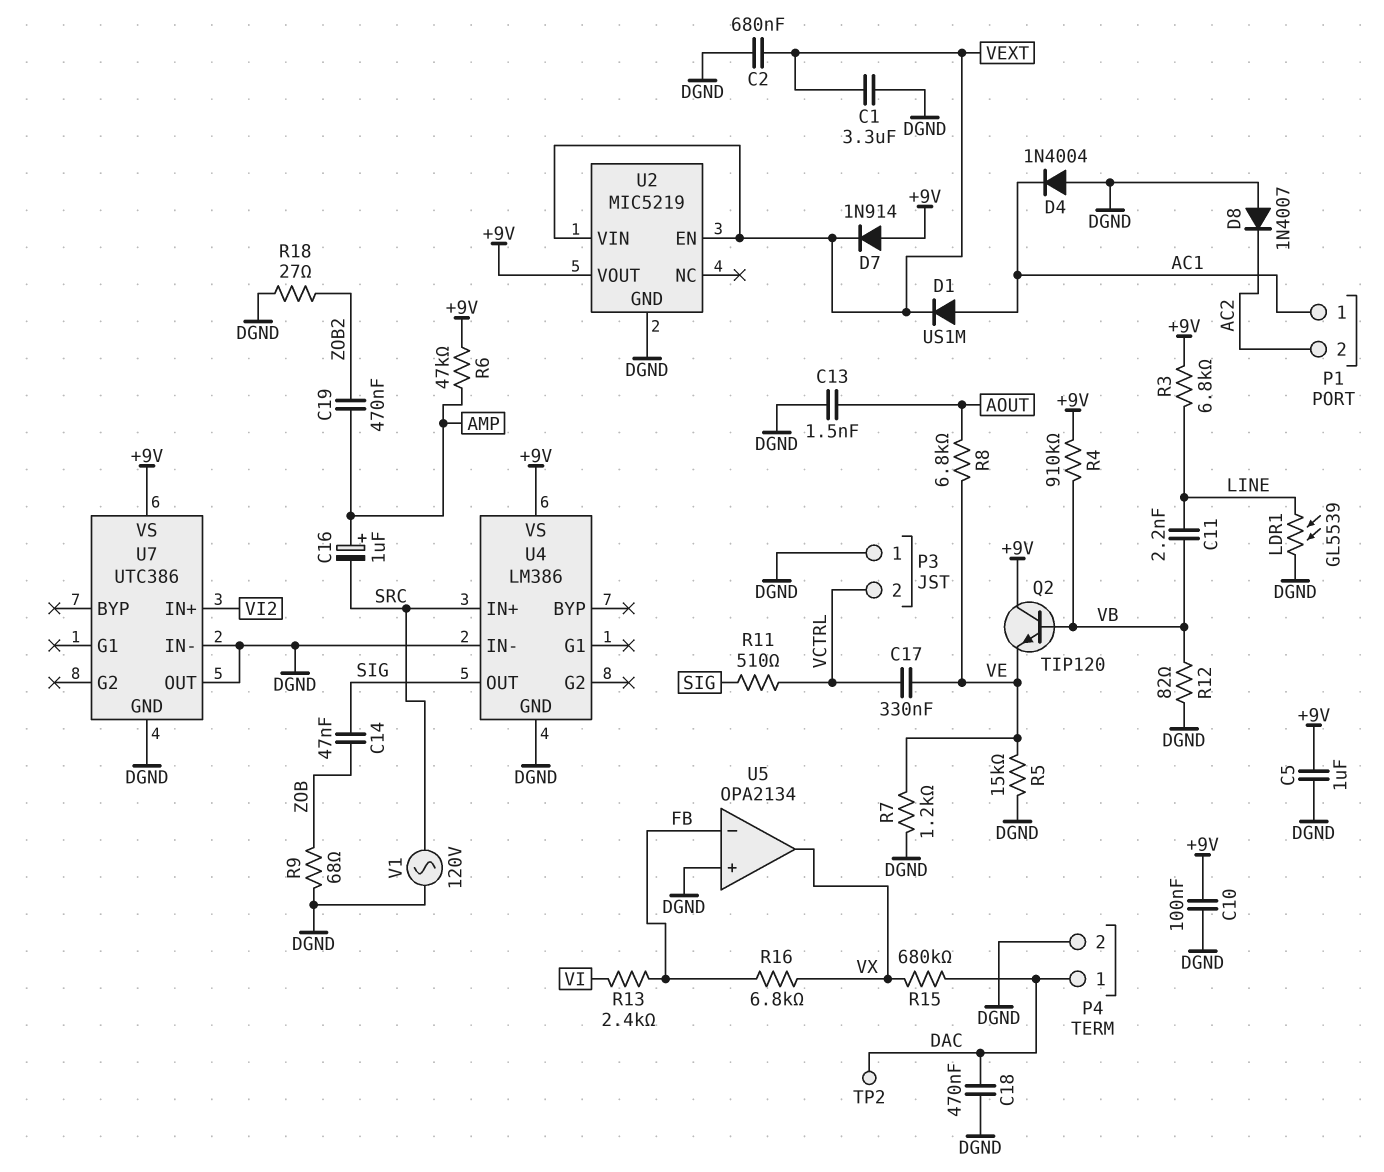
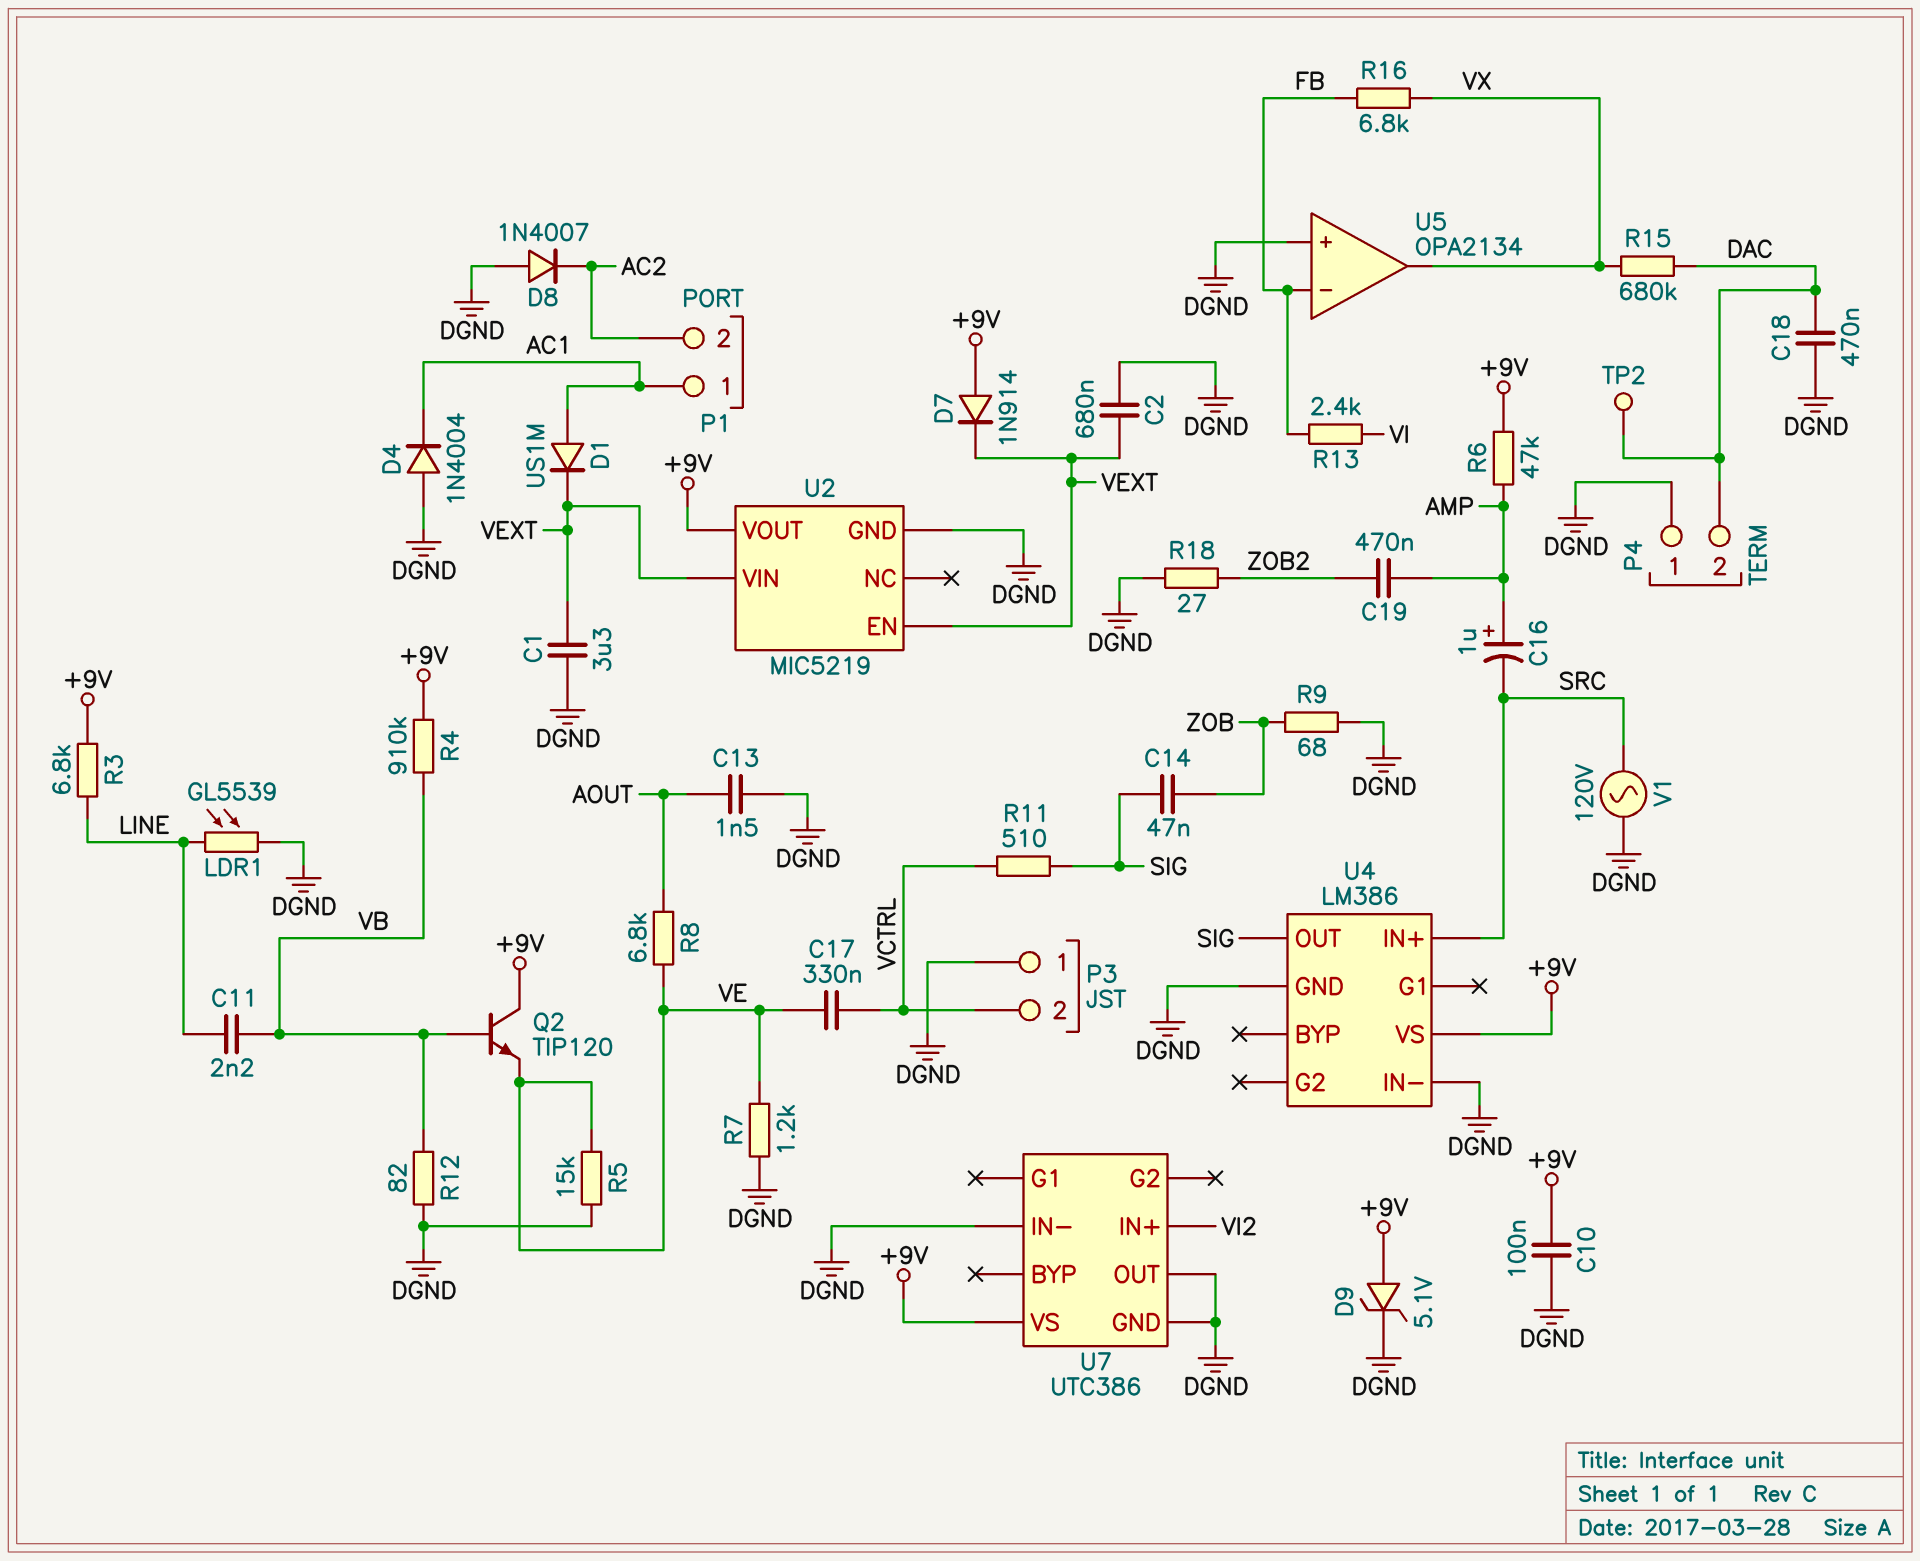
C5: 1uF (+9V, DGND) -> none
D9: none -> zener 5.1V (A +9V, K DGND)
P4 pin 1: DAC -> DGND
P4 pin 2: DGND -> DAC

